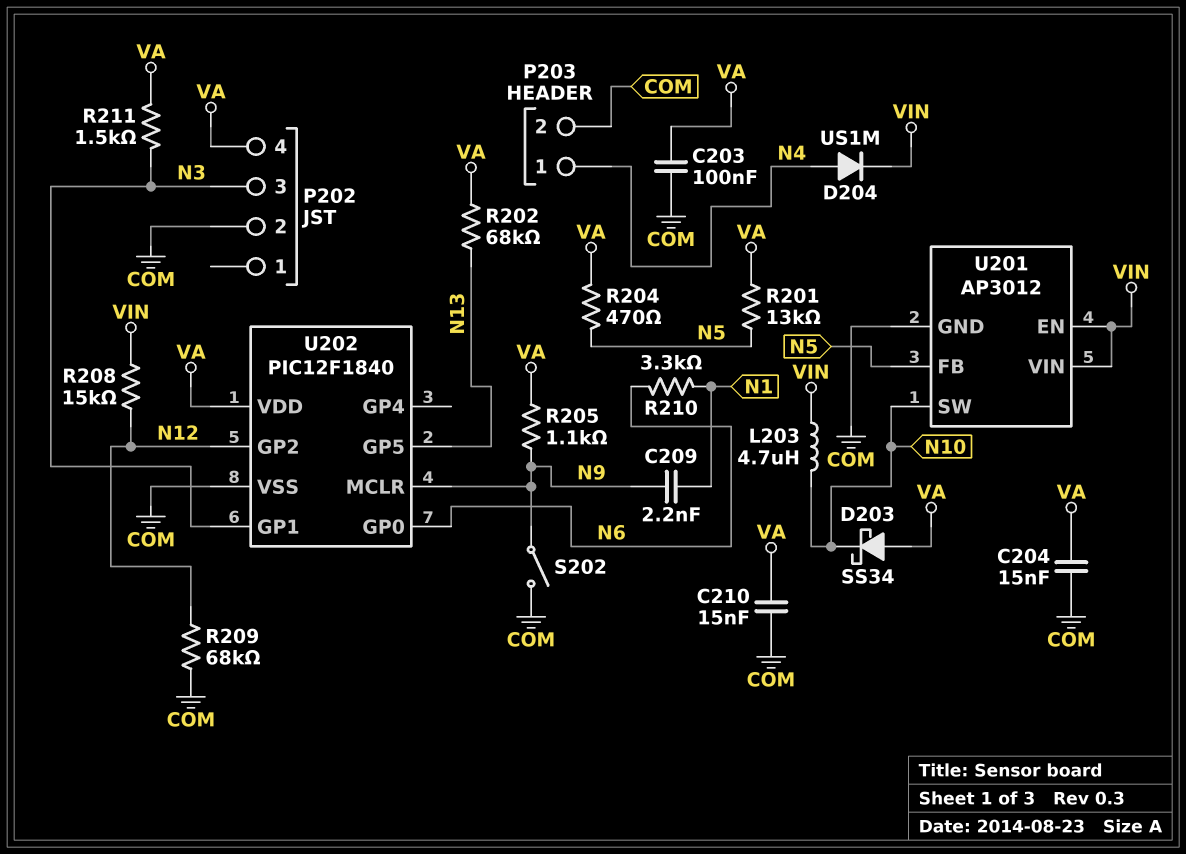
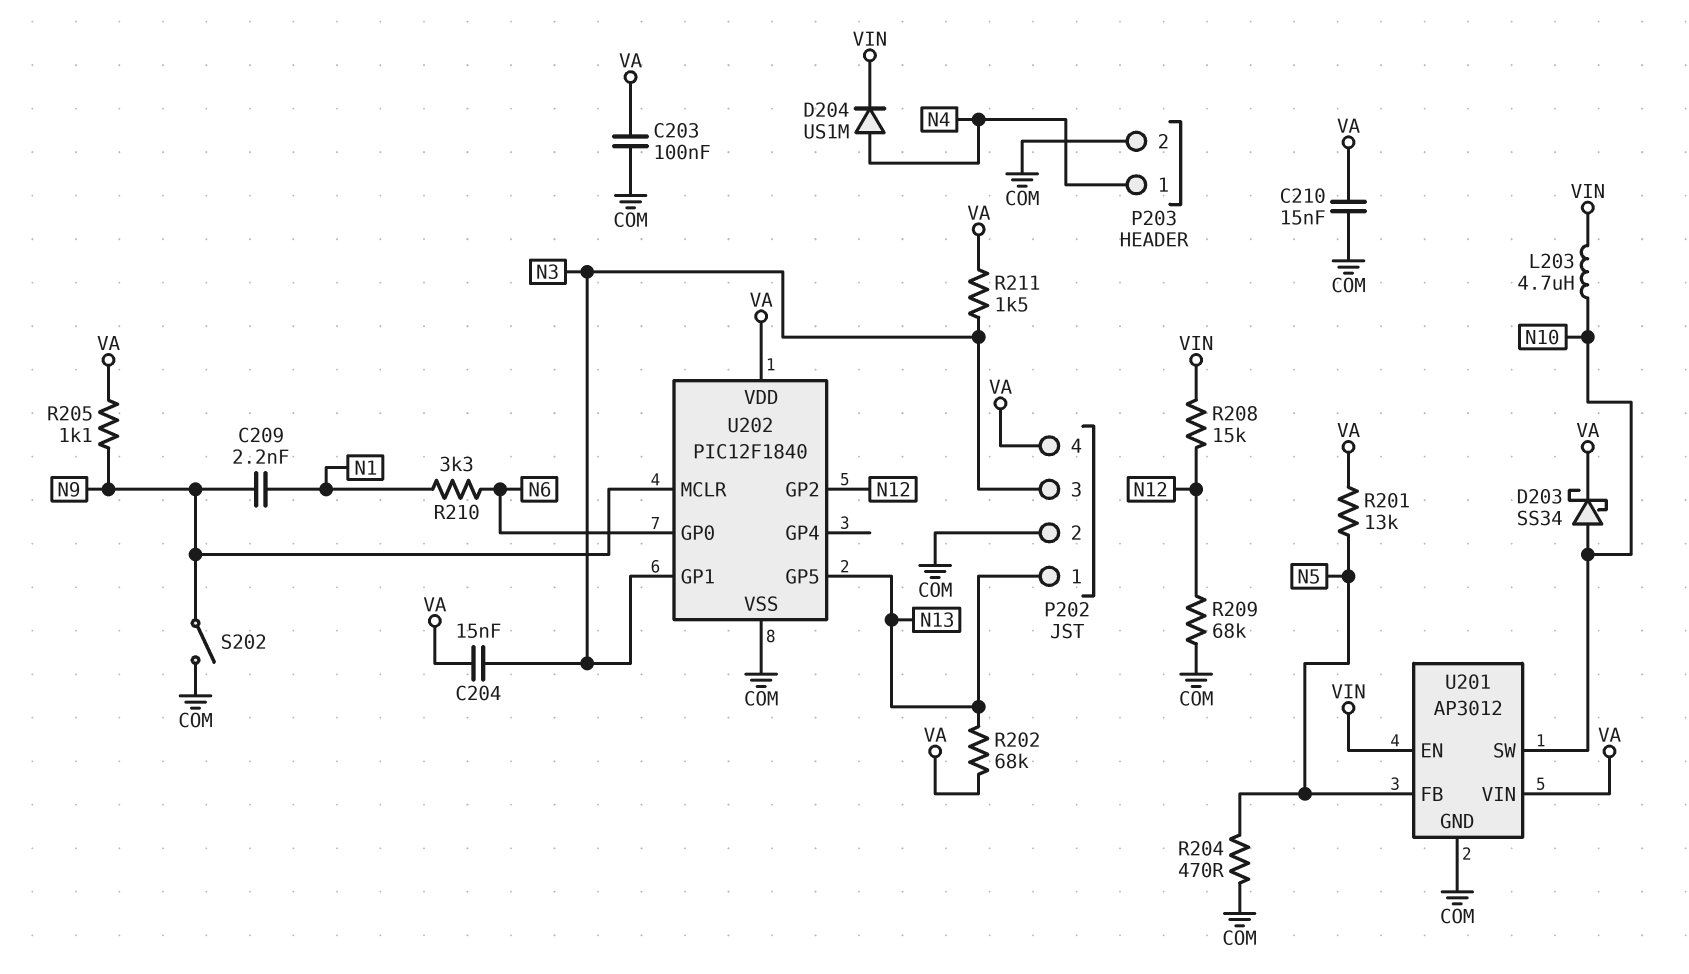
C204: 15nF (COM, VA) -> 15nF (N3, VA)
D203: schottky SS34 (A VA, K N10) -> schottky SS34 (A N10, K VA)
P202 pin 1: none -> N13
R204: 470 (N5, VA) -> 470 (COM, N5)
U201 pin VIN: VIN -> VA

